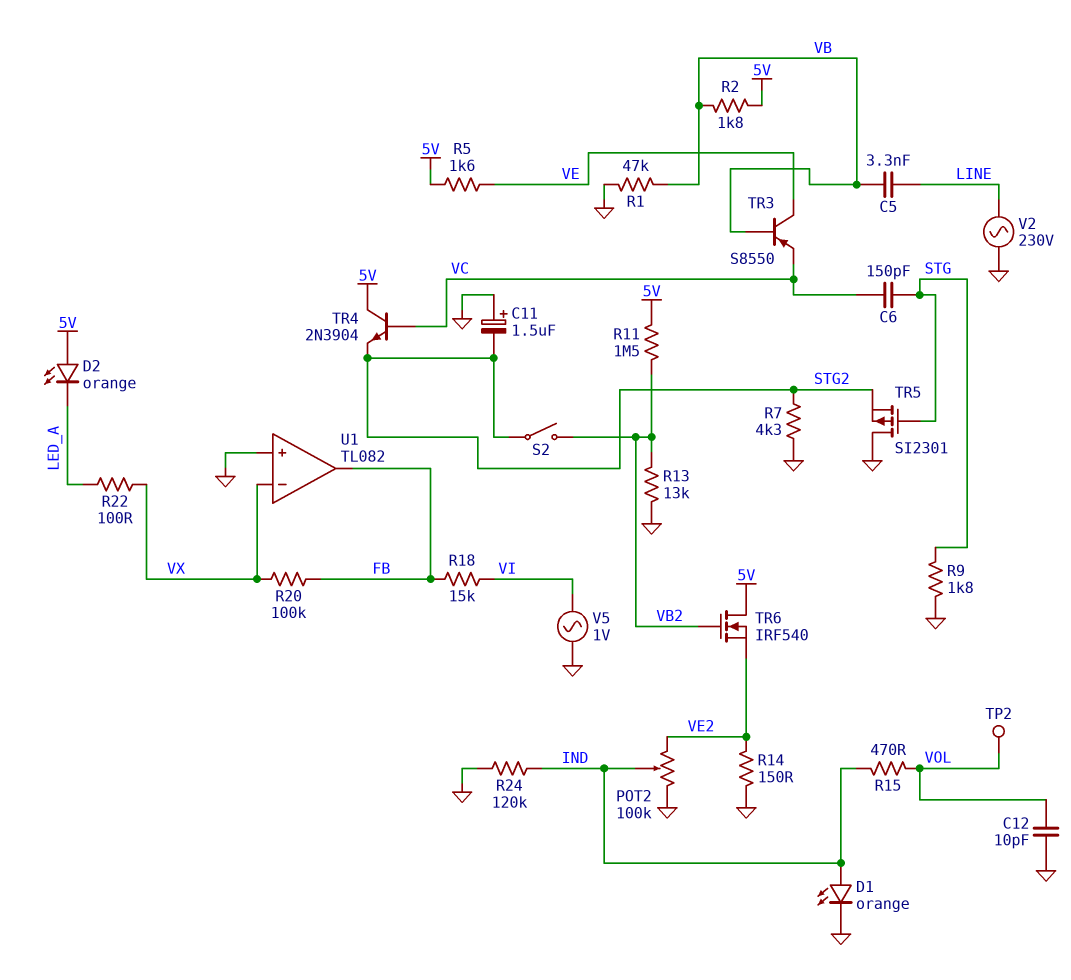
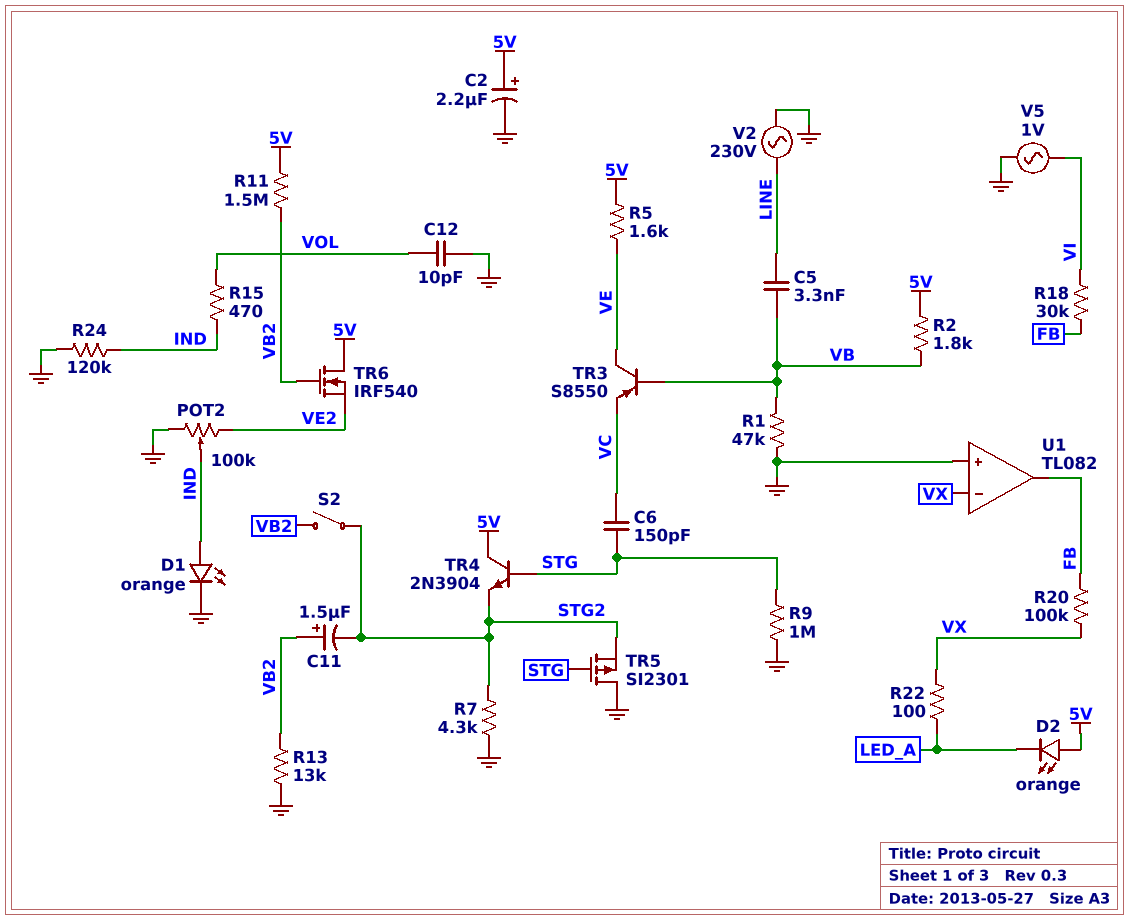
C2: none -> 2.2uF (plus 5V, minus GND)
C11: 1.5uF (plus GND, minus STG2) -> 1.5uF (plus VB2, minus STG2)
R9: 1.8k (GND, STG) -> 1M (GND, STG)
R14: 150 (GND, VE2) -> none
R18: 15k (FB, VI) -> 30k (FB, VI)
TP2: test point (VOL) -> none
TR4: NPN 2N3904 (B VC, C 5V, E STG2) -> NPN 2N3904 (B STG, C 5V, E STG2)

